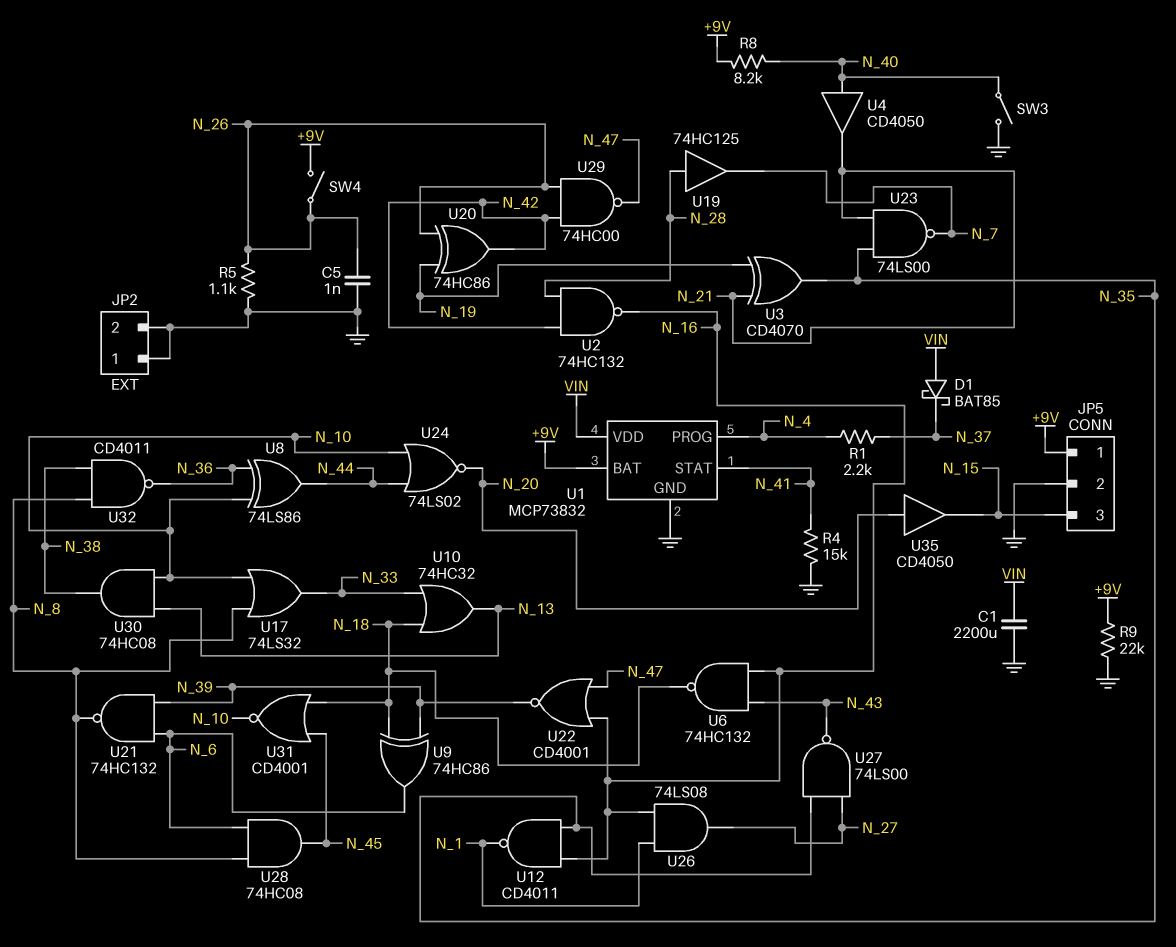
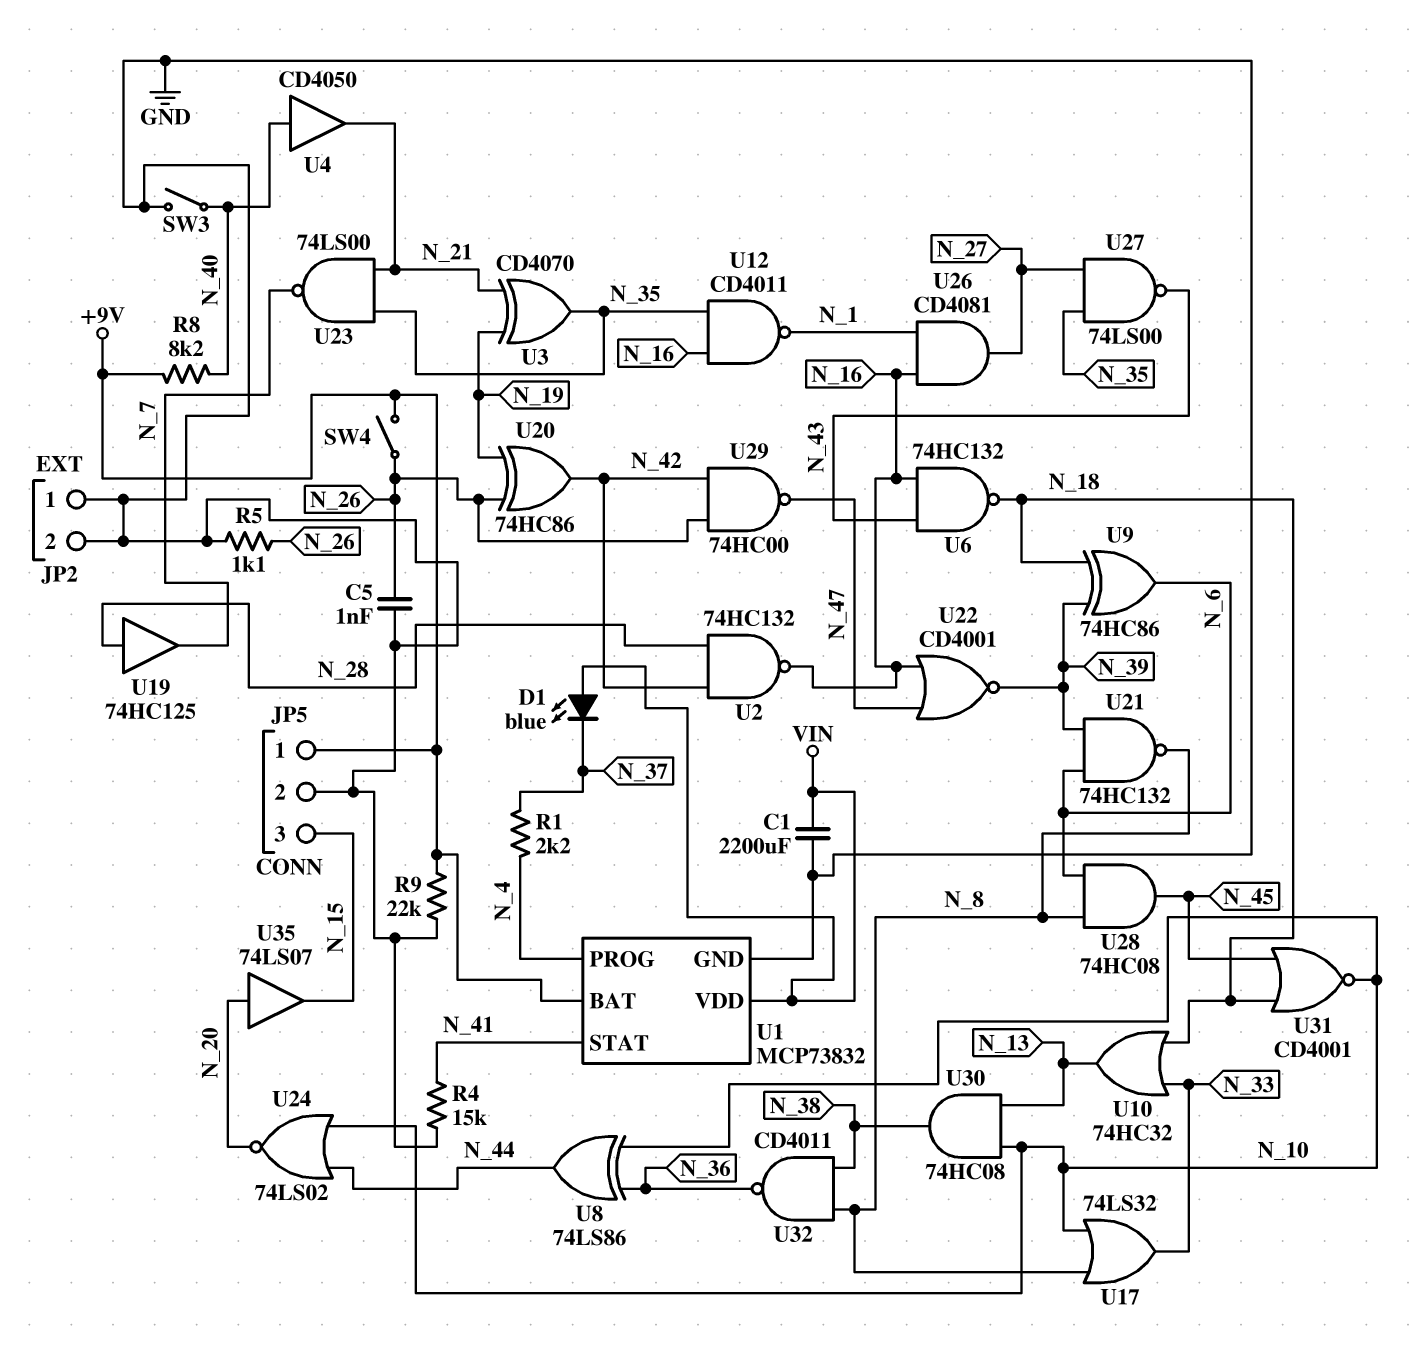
D1: schottky BAT85 (A VIN, K N_37) -> LED blue (A VIN, K N_37)
U26: AND 74LS08 (in N_1, in N_16, out N_27) -> AND CD4081 (in N_1, in N_16, out N_27)
U35: buffer CD4050 (in N_20, out N_15) -> buffer 74LS07 (in N_20, out N_15)

